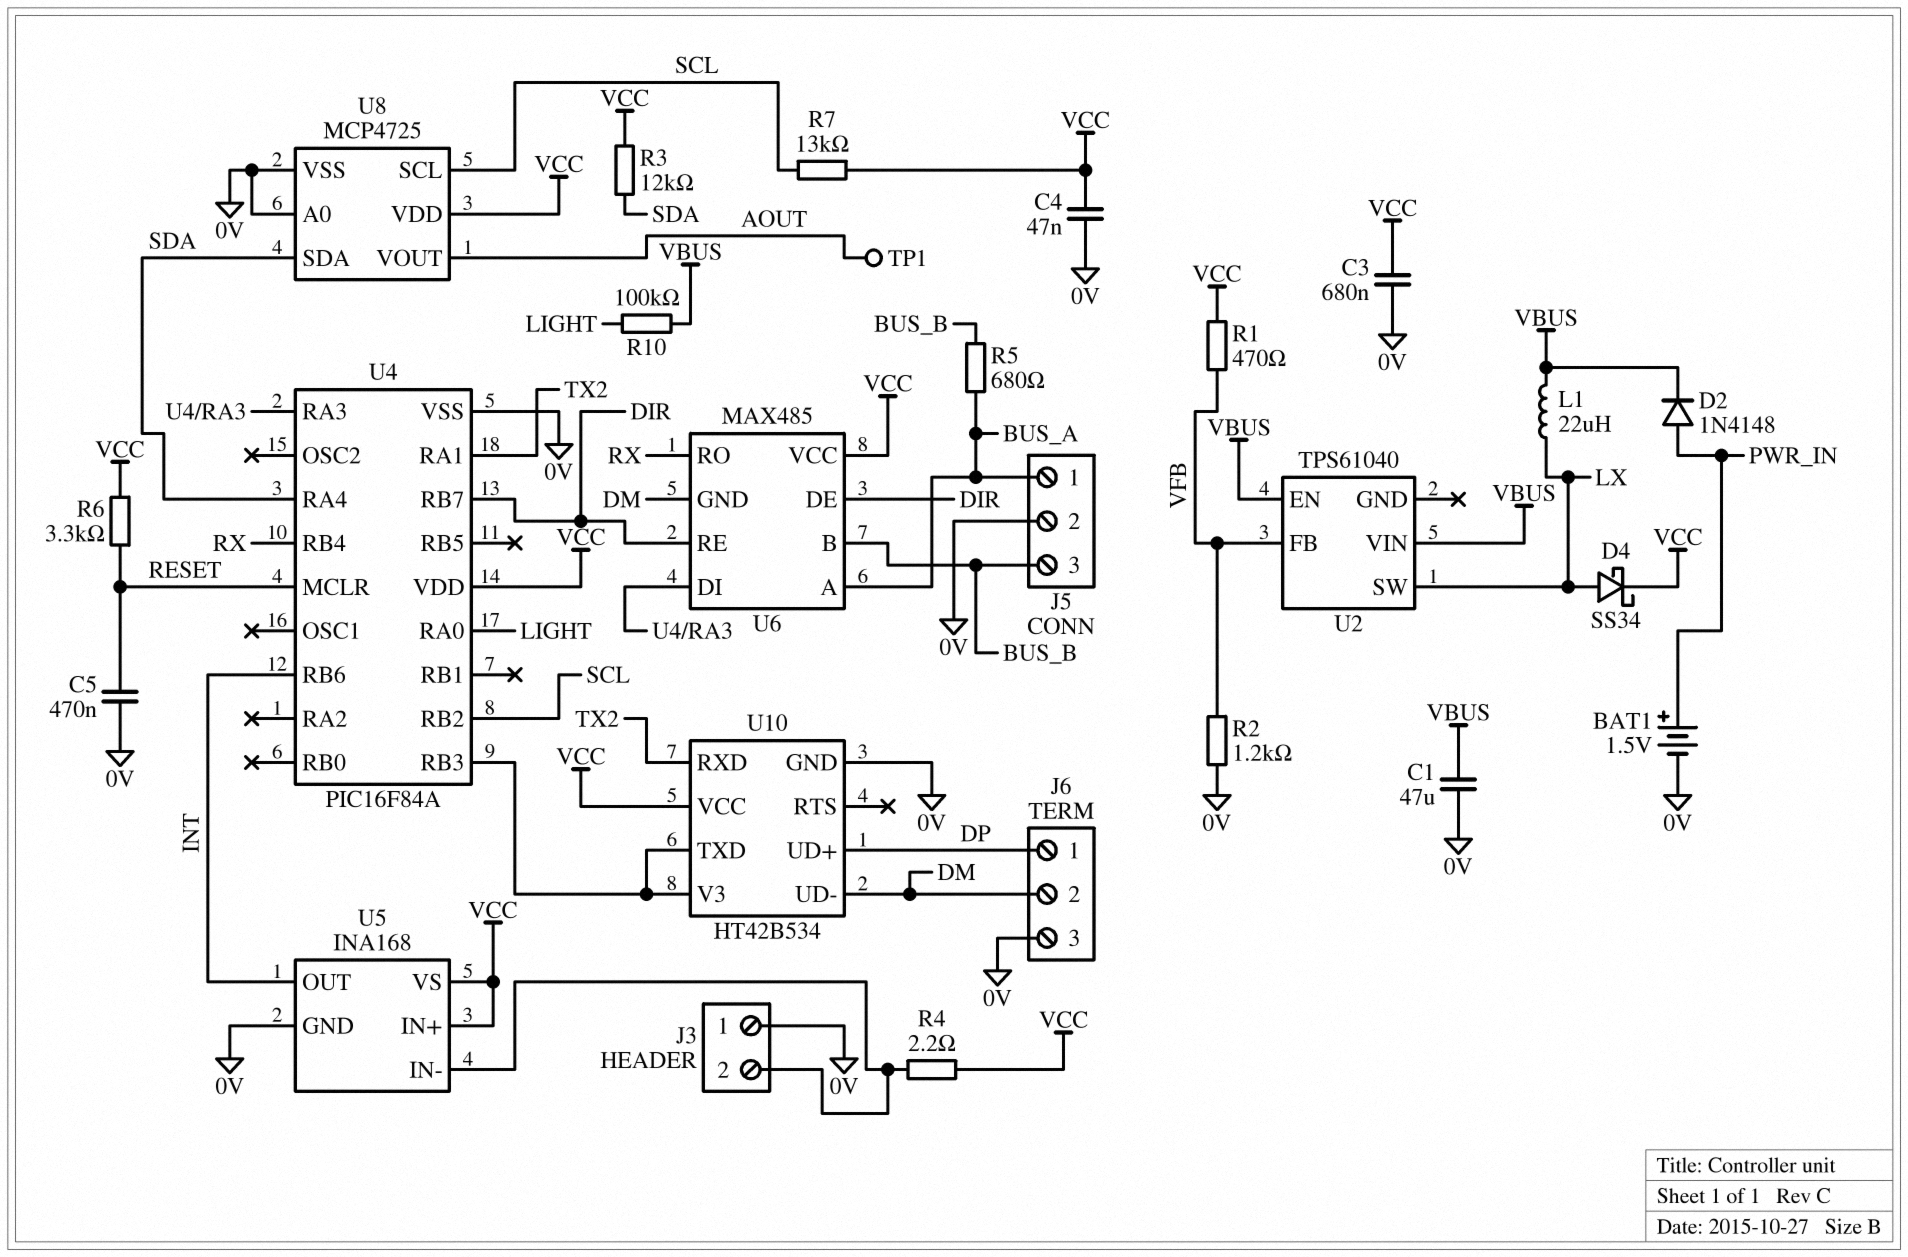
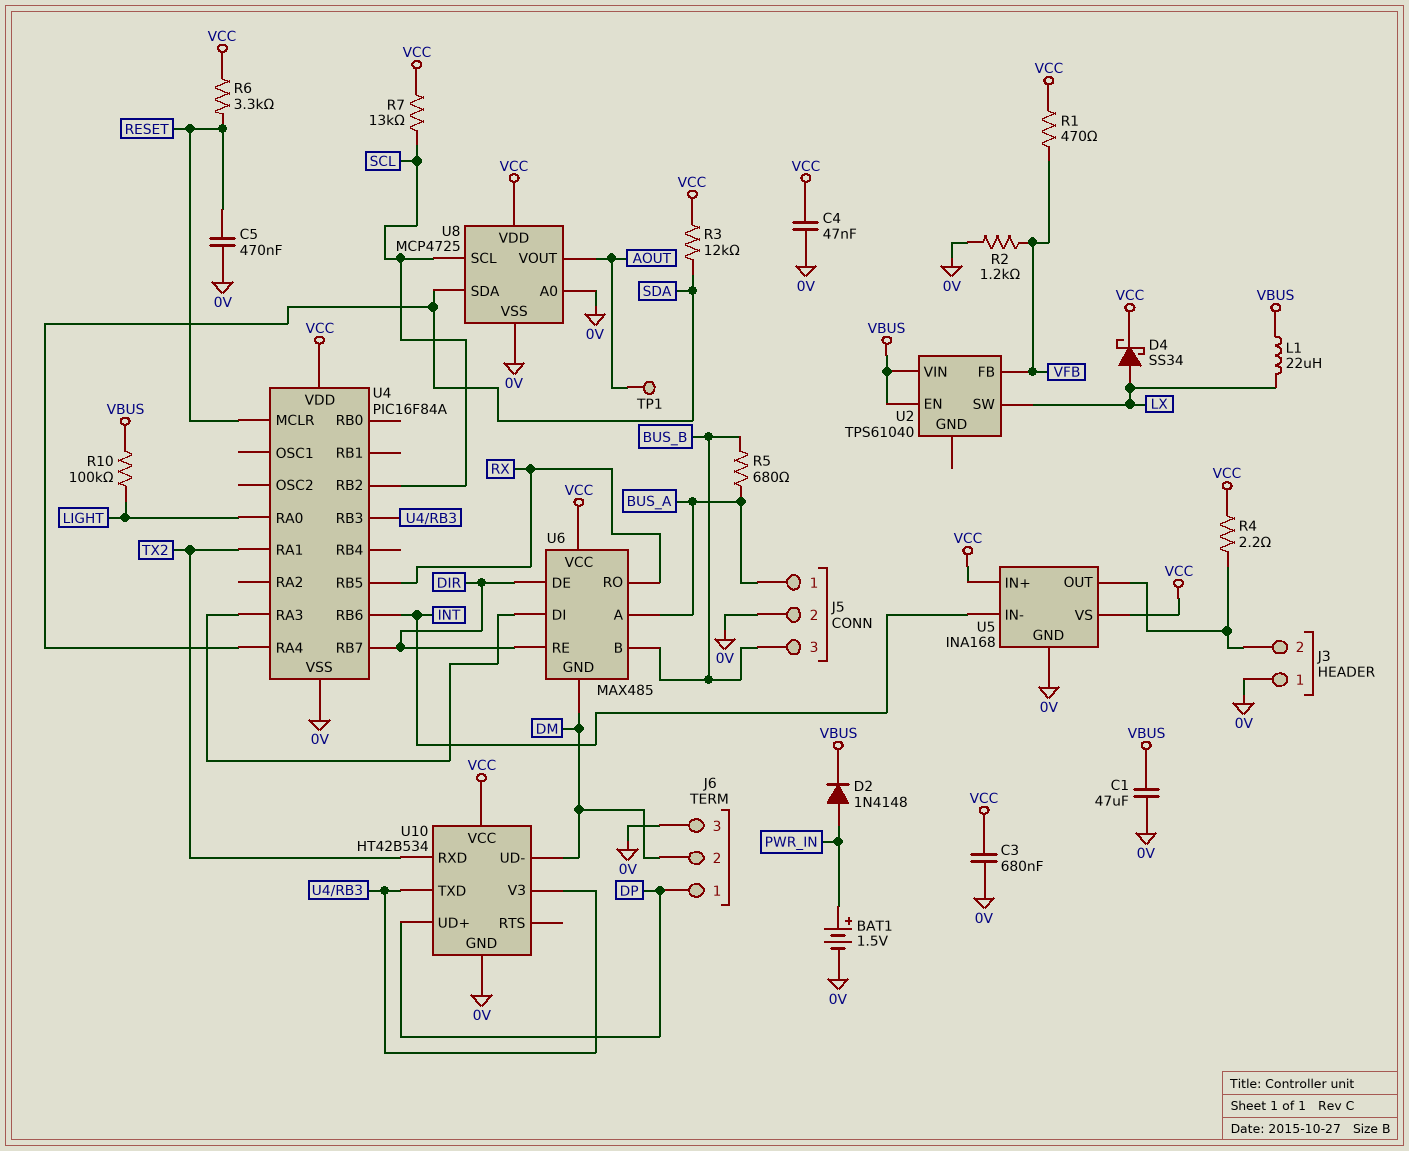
U4 pin RB4: RX -> none
U4 pin RB5: none -> RX
U5 pin IN-: J3/2 -> INT
U5 pin OUT: INT -> J3/2

